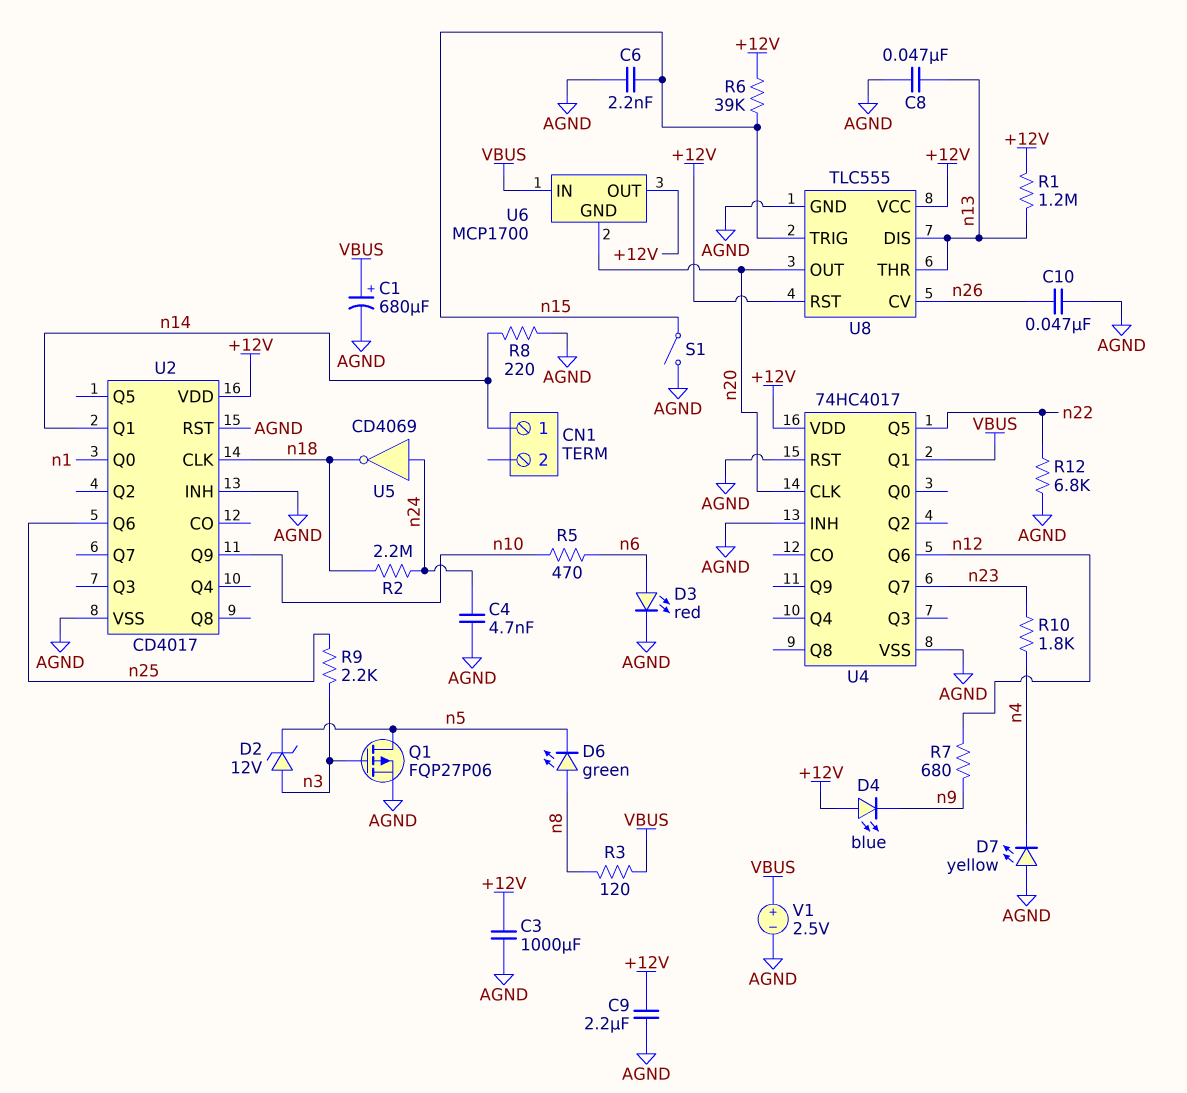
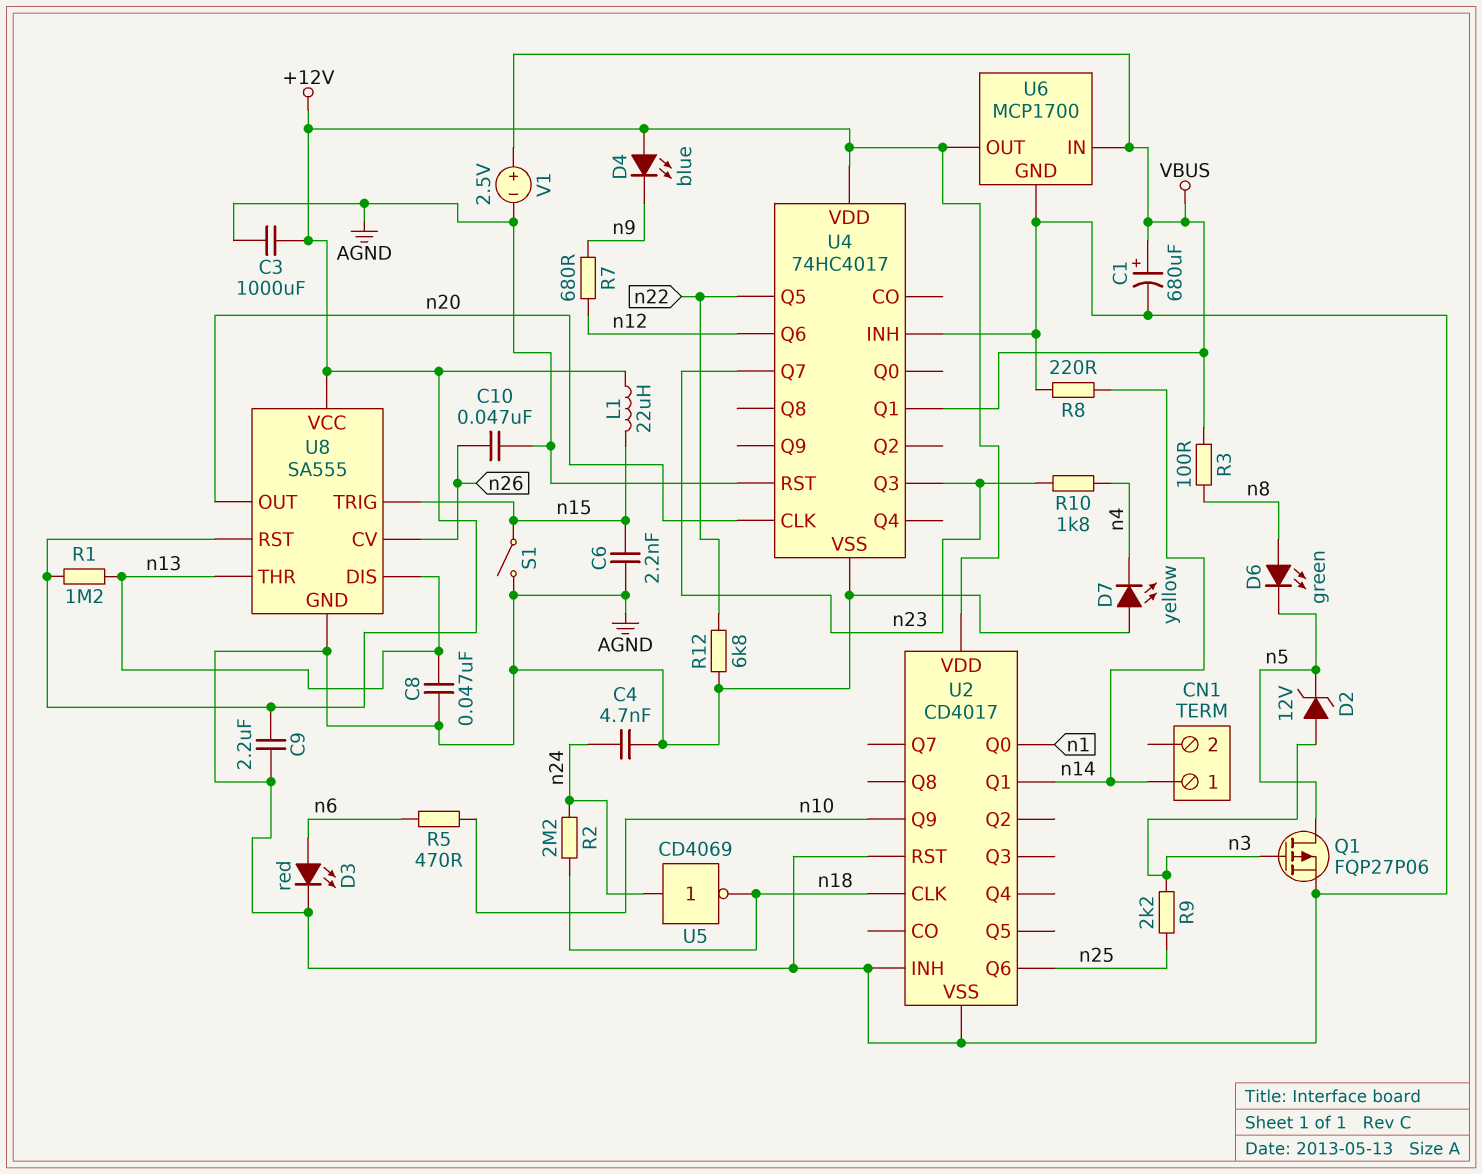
L1: none -> 22uH (+12V, n15)
R3: 120 (VBUS, n8) -> 100 (VBUS, n8)
R6: 39k (+12V, n15) -> none
U4 pin Q3: none -> n23
U6 pin GND: n20 -> AGND
U8: TLC555 -> SA555

